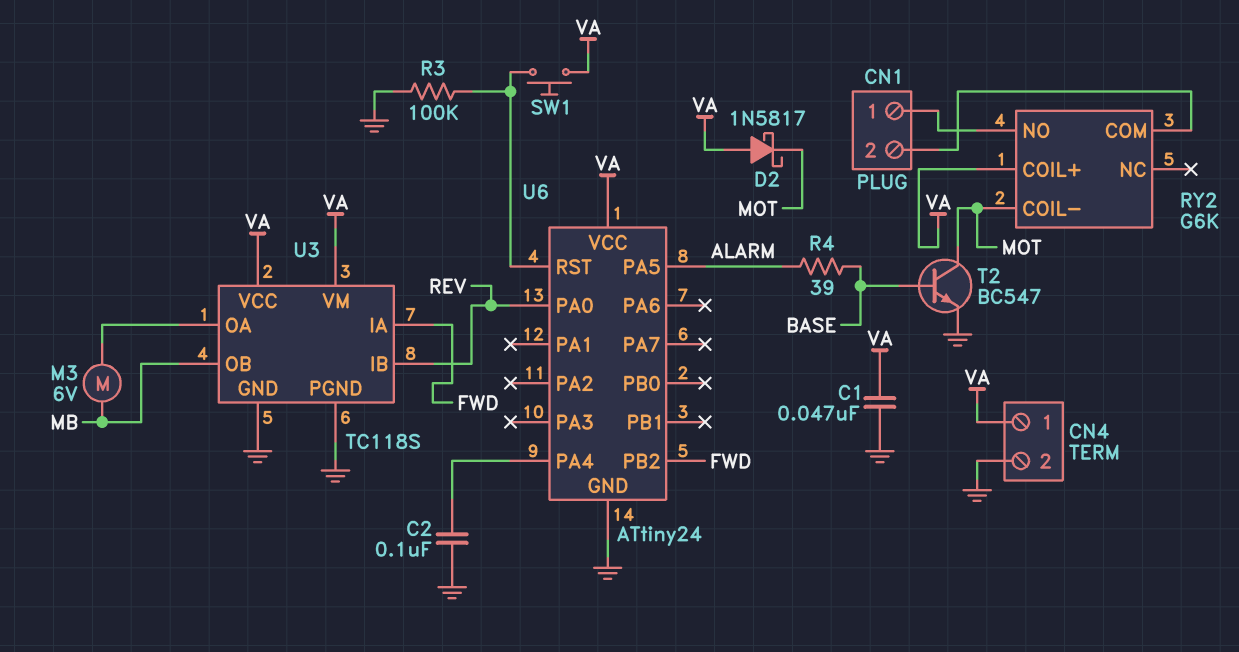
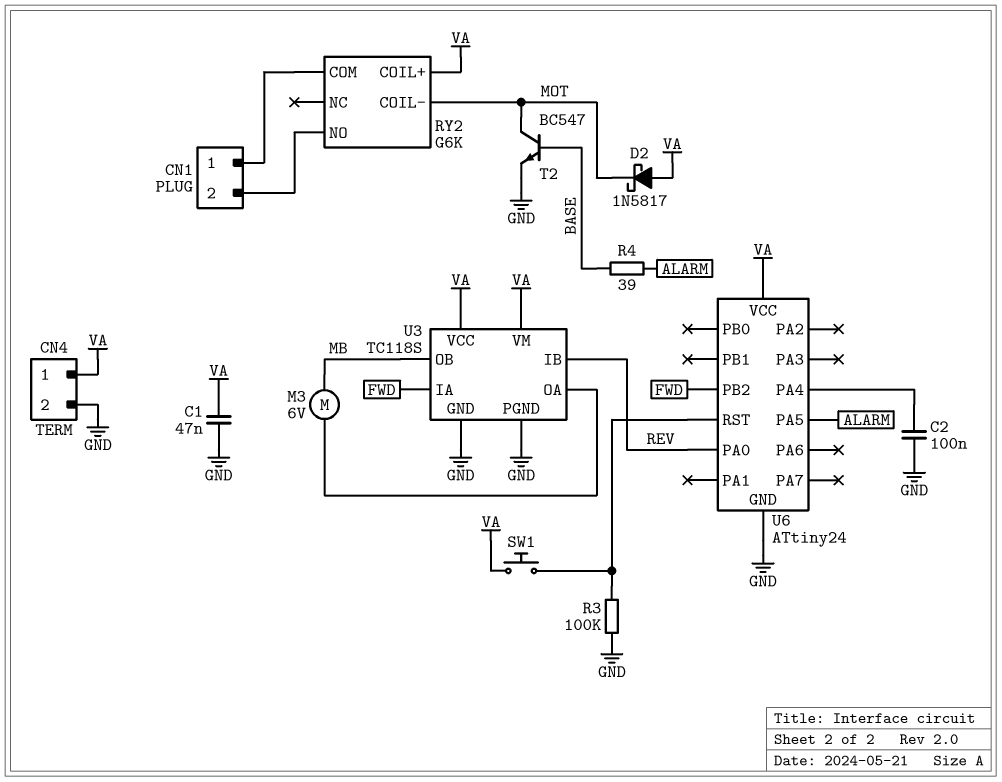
RY2 pin COM: CN1/2 -> CN1/1
RY2 pin NO: CN1/1 -> CN1/2

